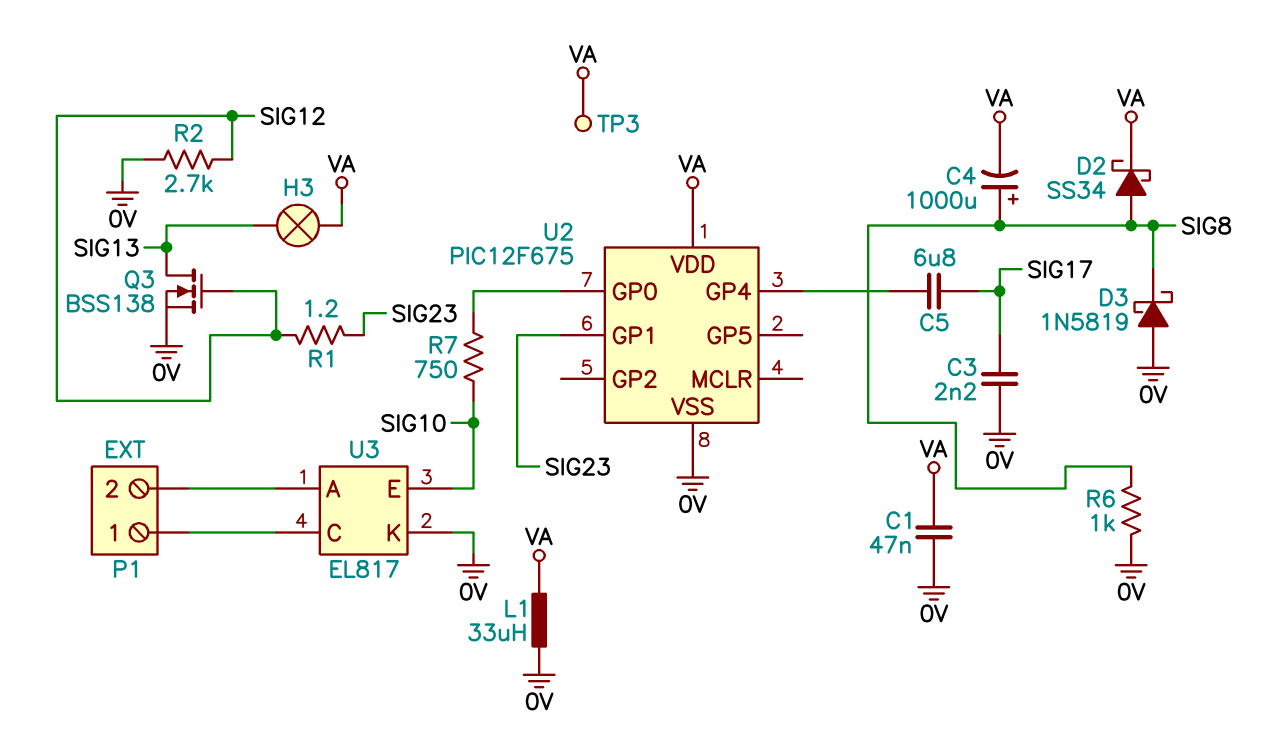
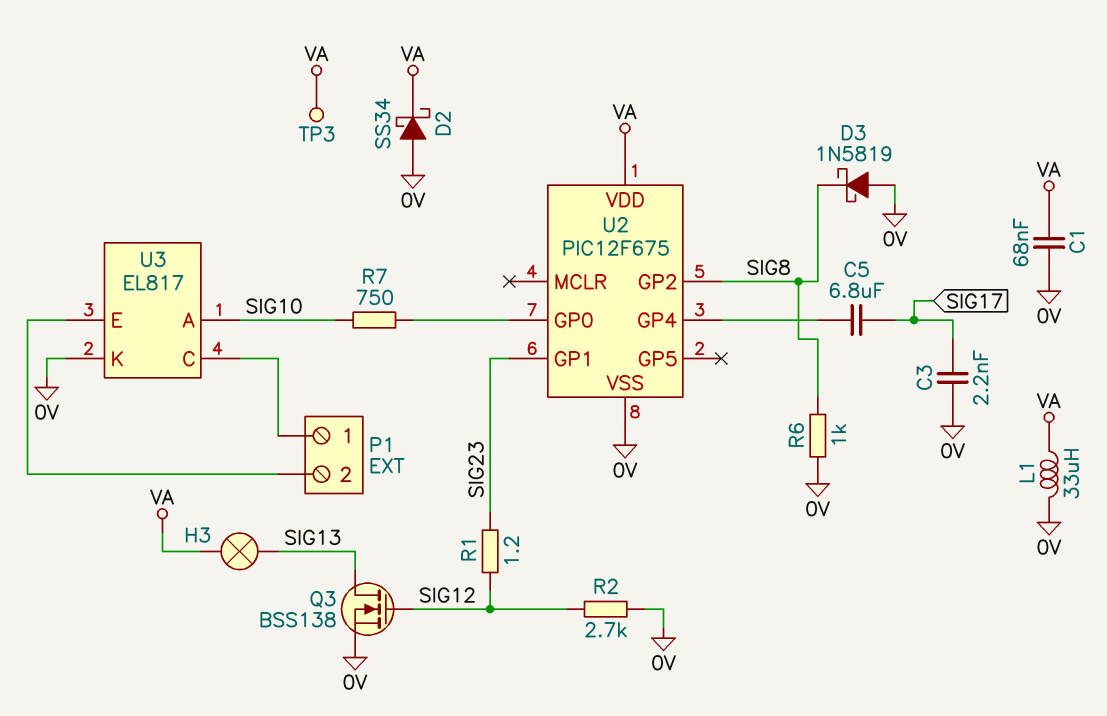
C1: 47nF (0V, VA) -> 68nF (0V, VA)
C4: 1000uF (plus SIG8, minus VA) -> none
D2: schottky SS34 (A SIG8, K VA) -> schottky SS34 (A 0V, K VA)
U2 pin GP2: none -> SIG8
U3 pin A: P1/2 -> SIG10
U3 pin E: SIG10 -> P1/2

